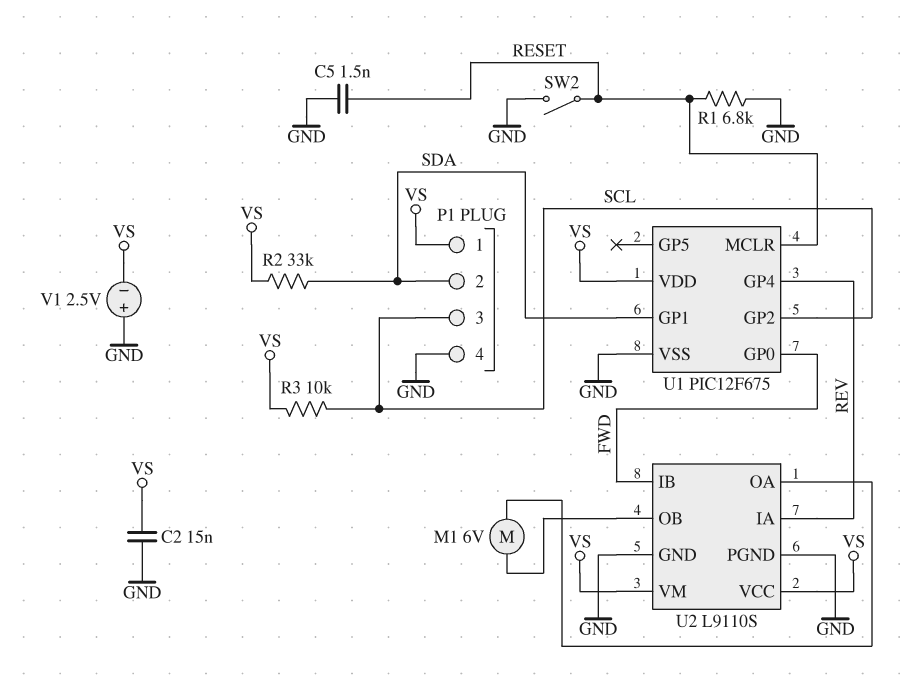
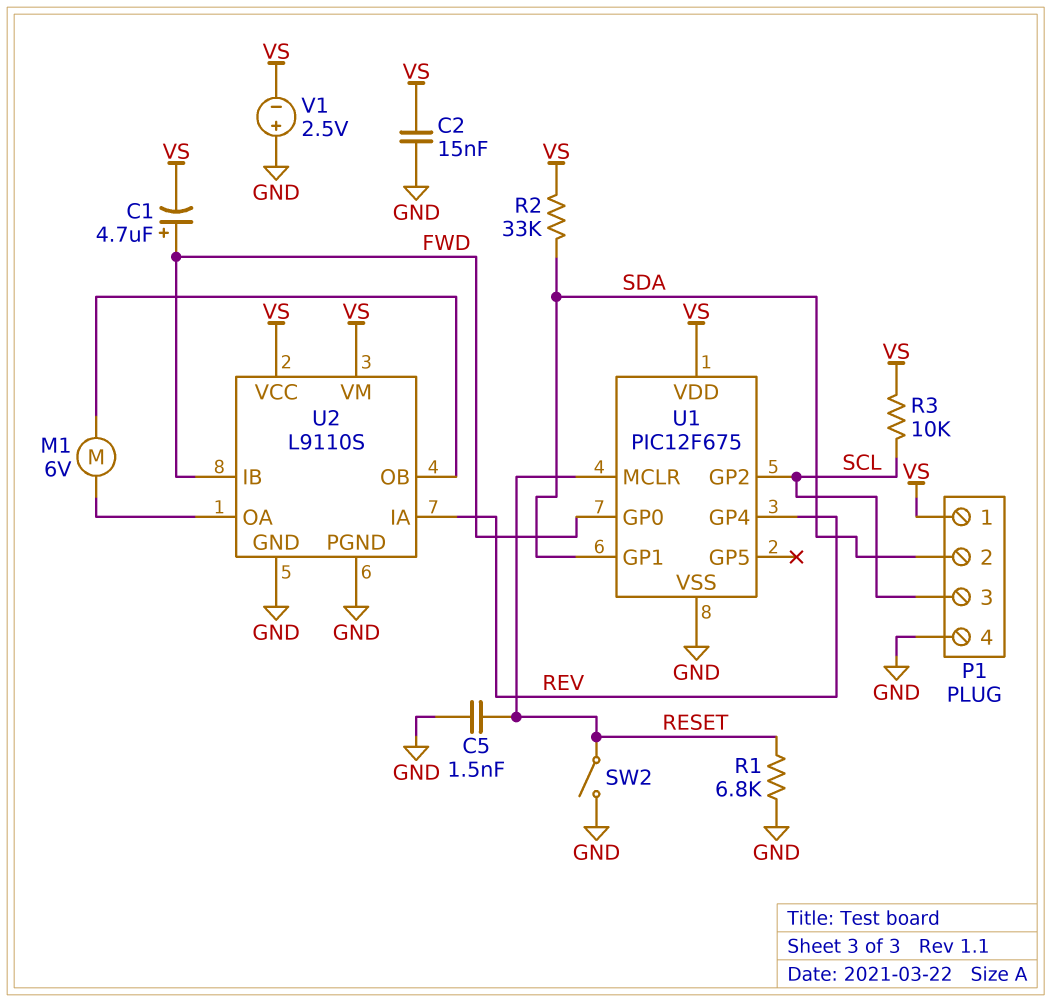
C1: none -> 4.7uF (plus FWD, minus VS)

